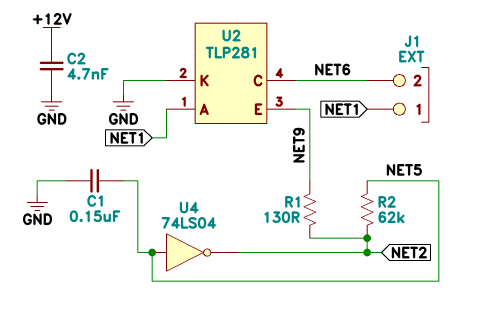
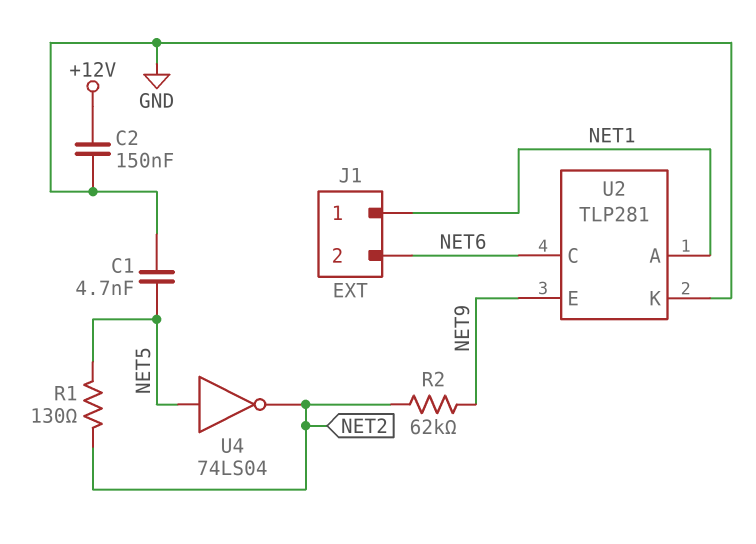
C1: 150nF (GND, NET5) -> 4.7nF (GND, NET5)
C2: 4.7nF (+12V, GND) -> 150nF (+12V, GND)
R1: 130 (NET2, NET9) -> 130 (NET2, NET5)
R2: 62k (NET2, NET5) -> 62k (NET2, NET9)

